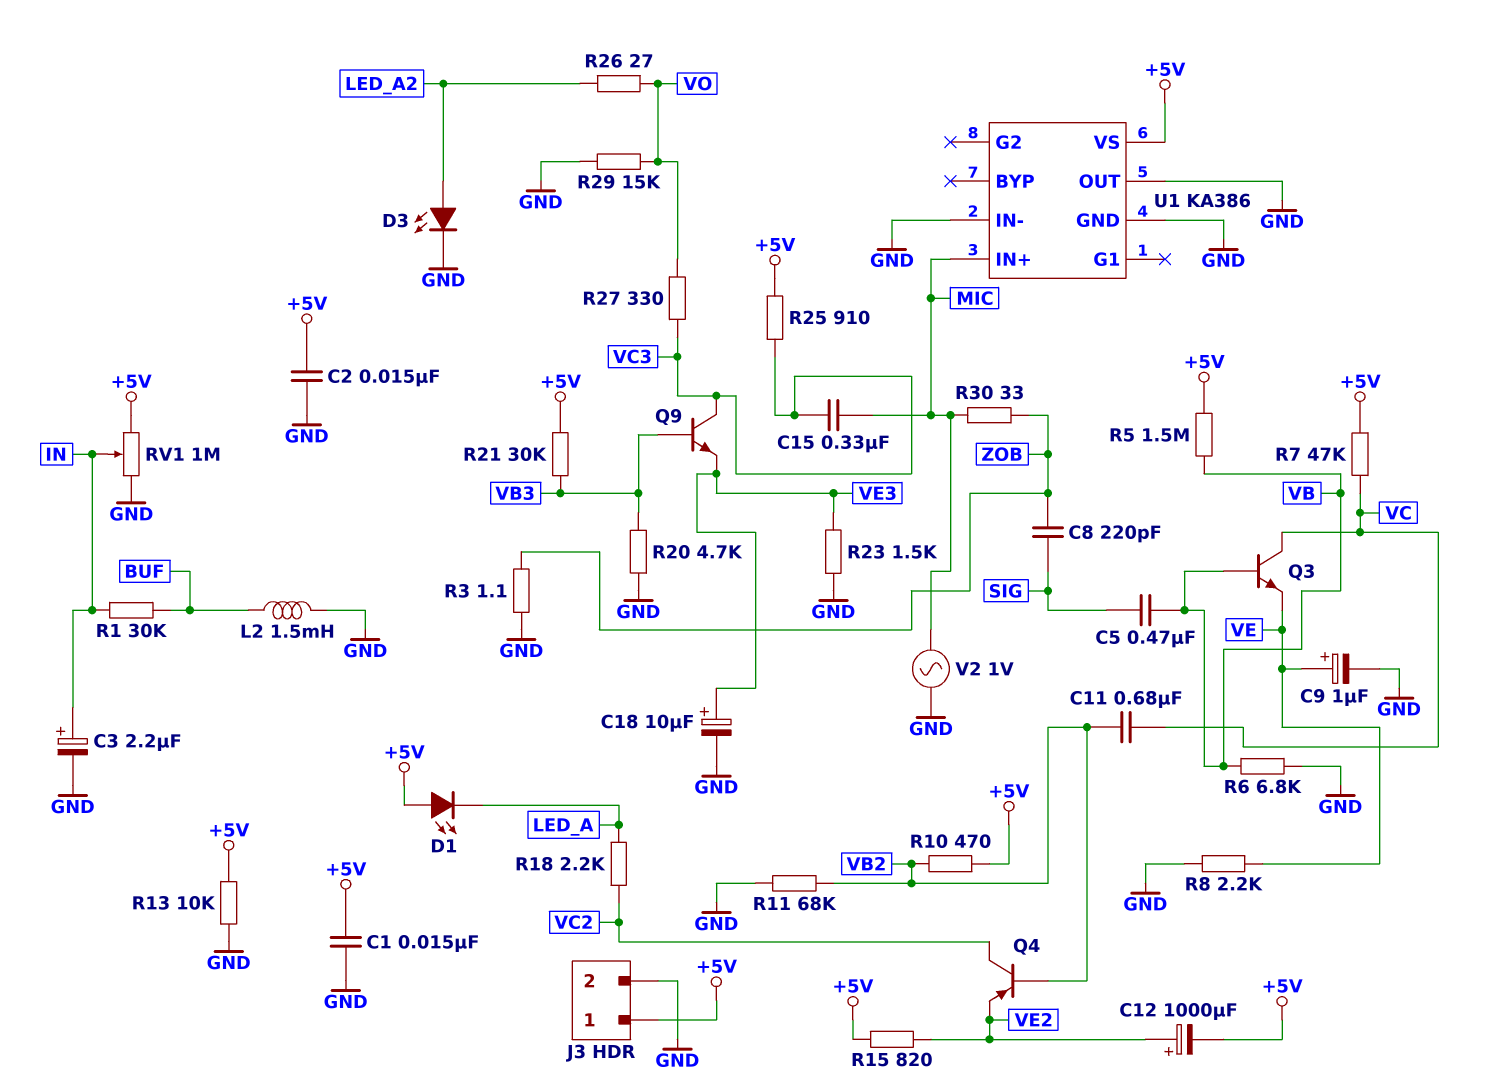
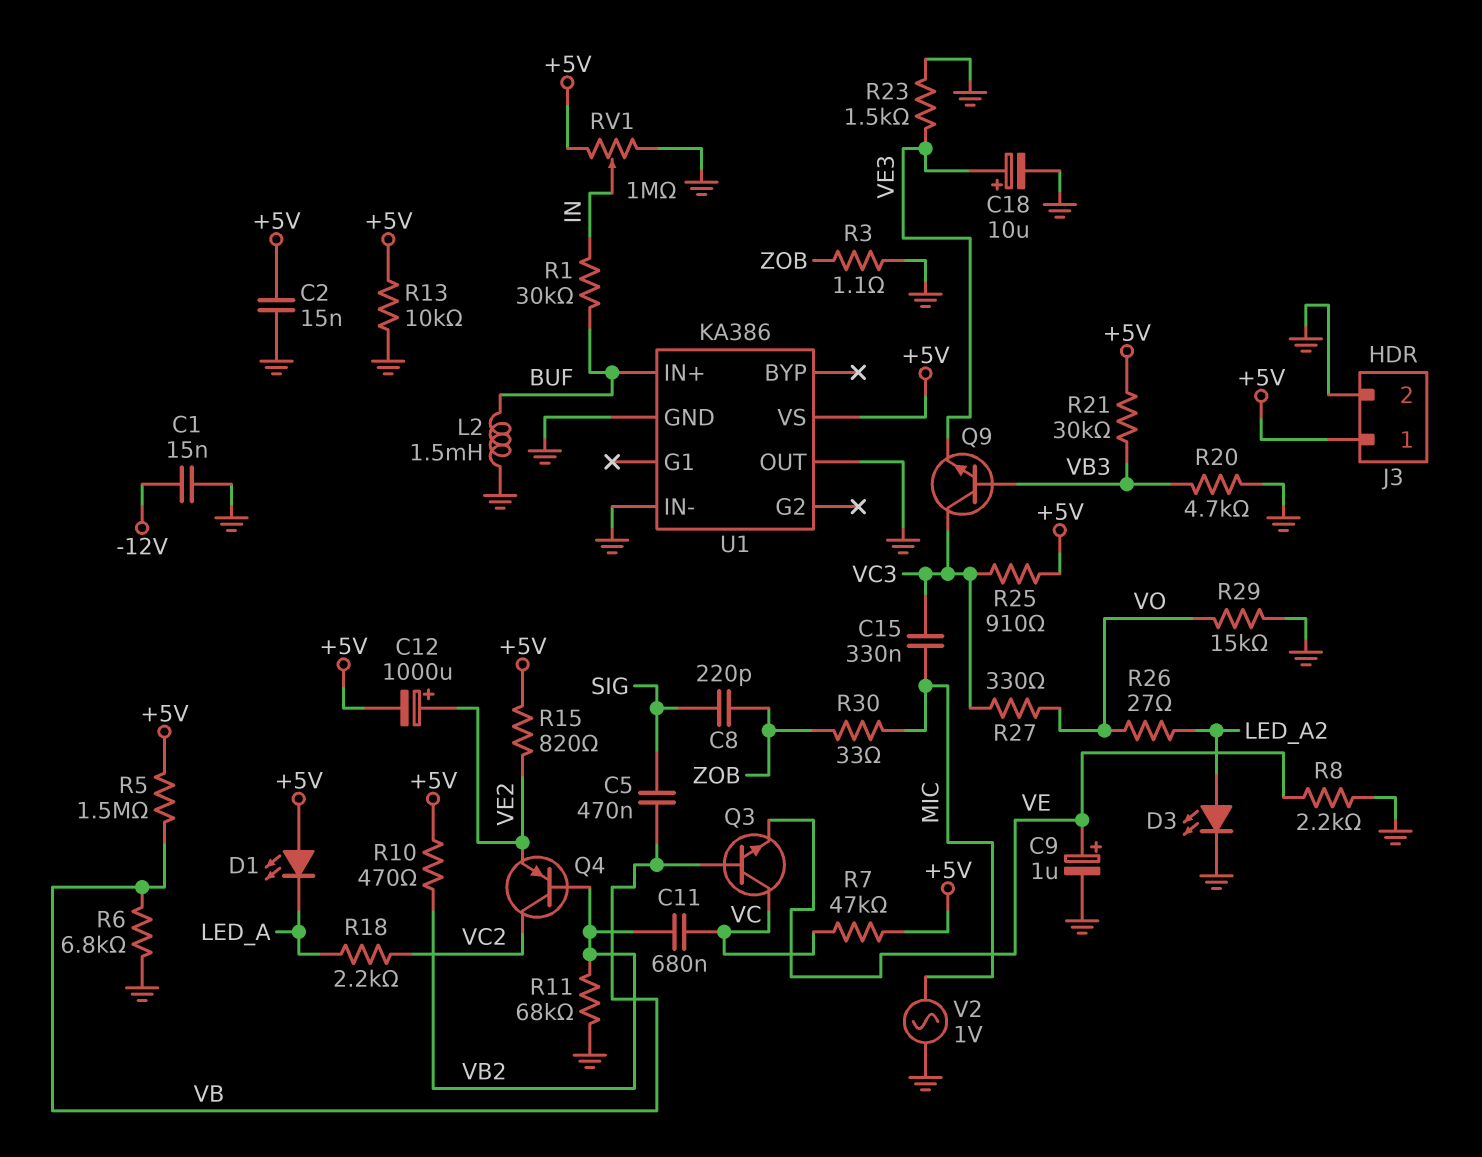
C1: 15nF (+5V, GND) -> 15nF (-12V, GND)
C3: 2.2uF (plus IN, minus GND) -> none
U1 pin IN+: MIC -> BUF

